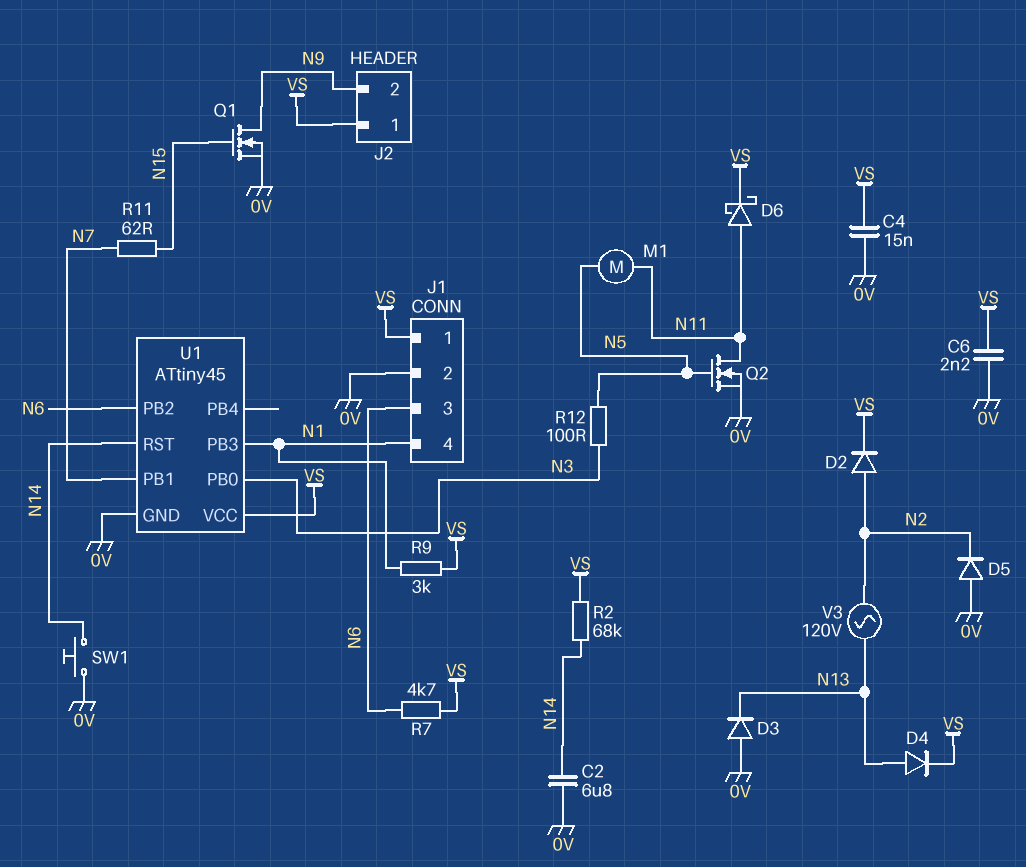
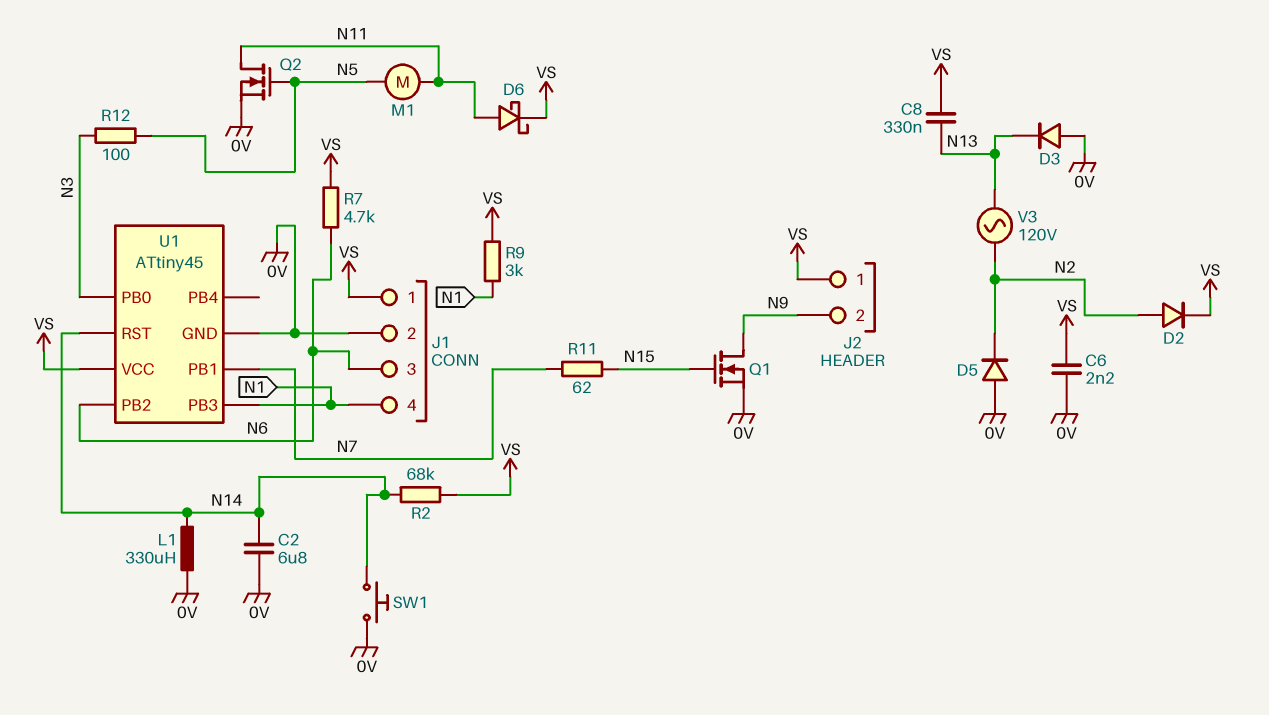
C4: 15nF (0V, VS) -> none
C8: none -> 330nF (N13, VS)
D4: diode (A N13, K VS) -> none
L1: none -> 330uH (0V, N14)

